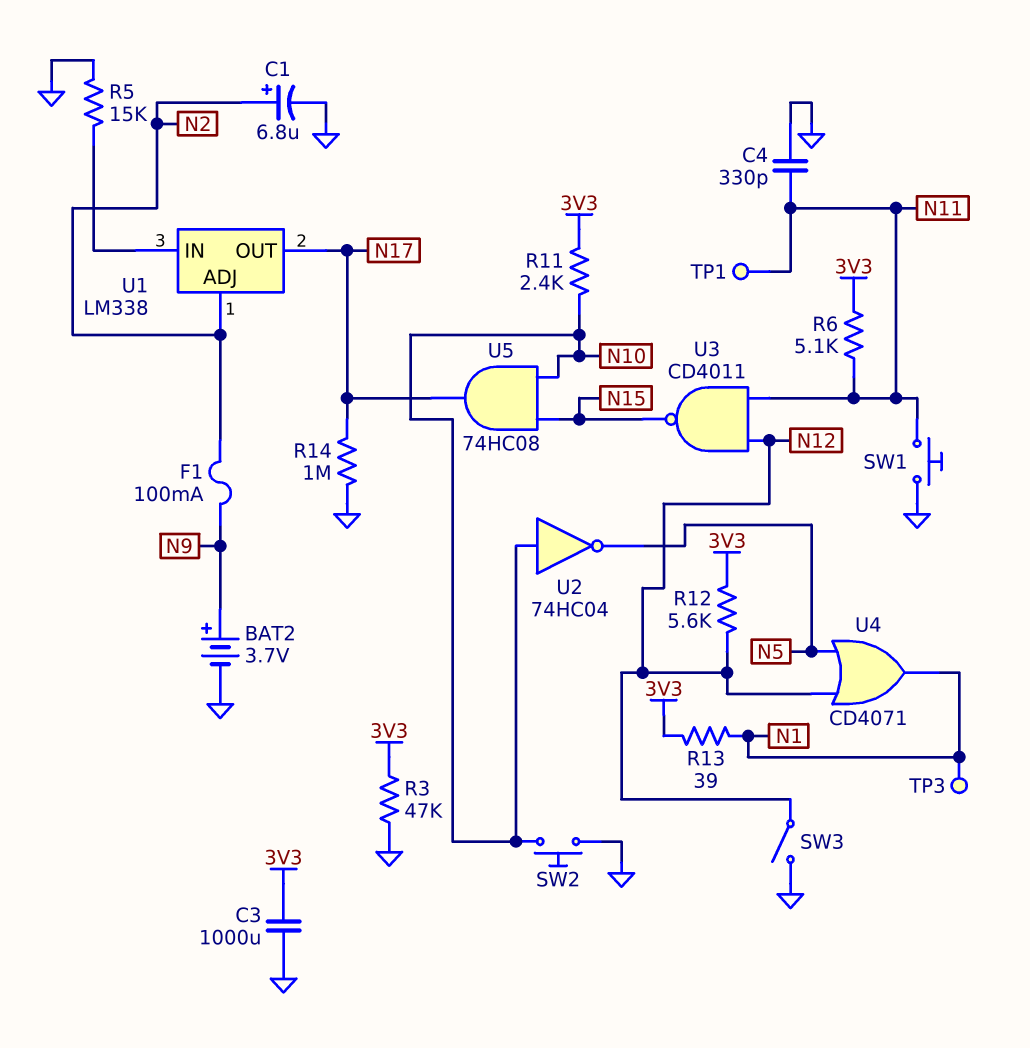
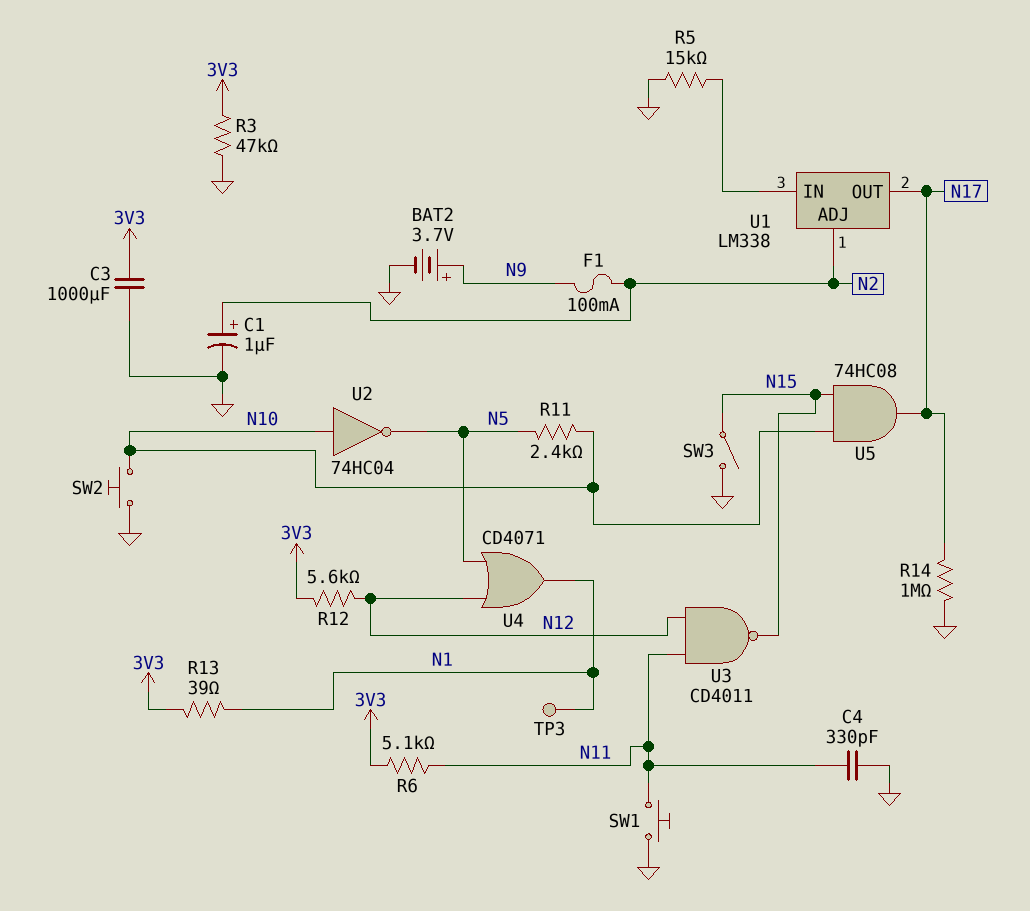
C1: 6.8uF (plus N2, minus GND) -> 1uF (plus N2, minus GND)
R11: 2.4k (3V3, N10) -> 2.4k (N5, N10)
SW3: switch (GND, N12) -> switch (GND, N15)
TP1: test point (N11) -> none

